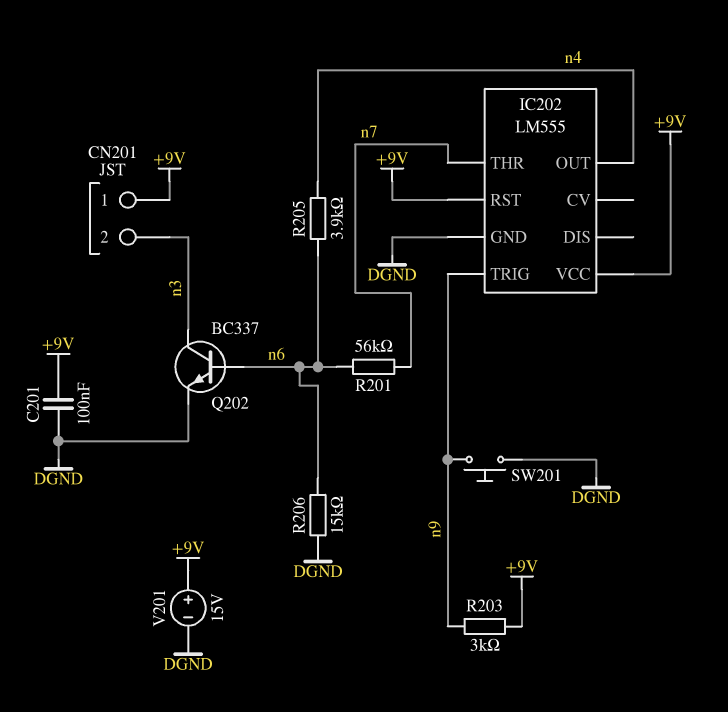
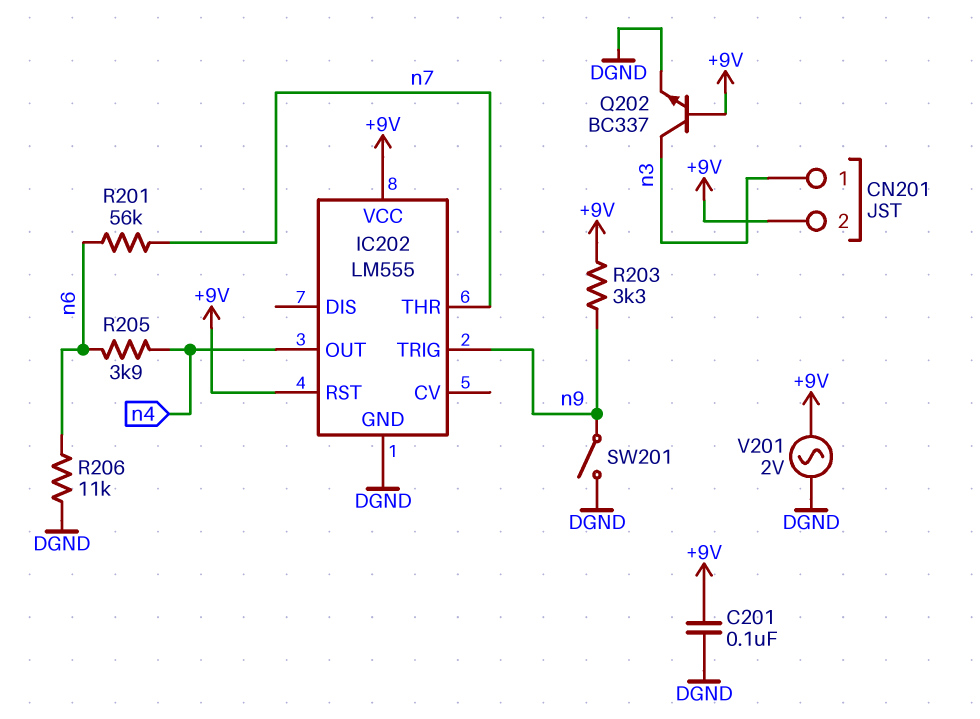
CN201 pin 1: +9V -> n3
CN201 pin 2: n3 -> +9V
Q202: NPN BC337 (B n6, C n3, E DGND) -> NPN BC337 (B +9V, C n3, E DGND)
R203: 3k (+9V, n9) -> 3.3k (+9V, n9)
R206: 15k (DGND, n6) -> 11k (DGND, n6)
SW201: button (DGND, n9) -> switch (DGND, n9)
V201: 15V (plus +9V, minus DGND) -> AC 2V (+9V, DGND)

